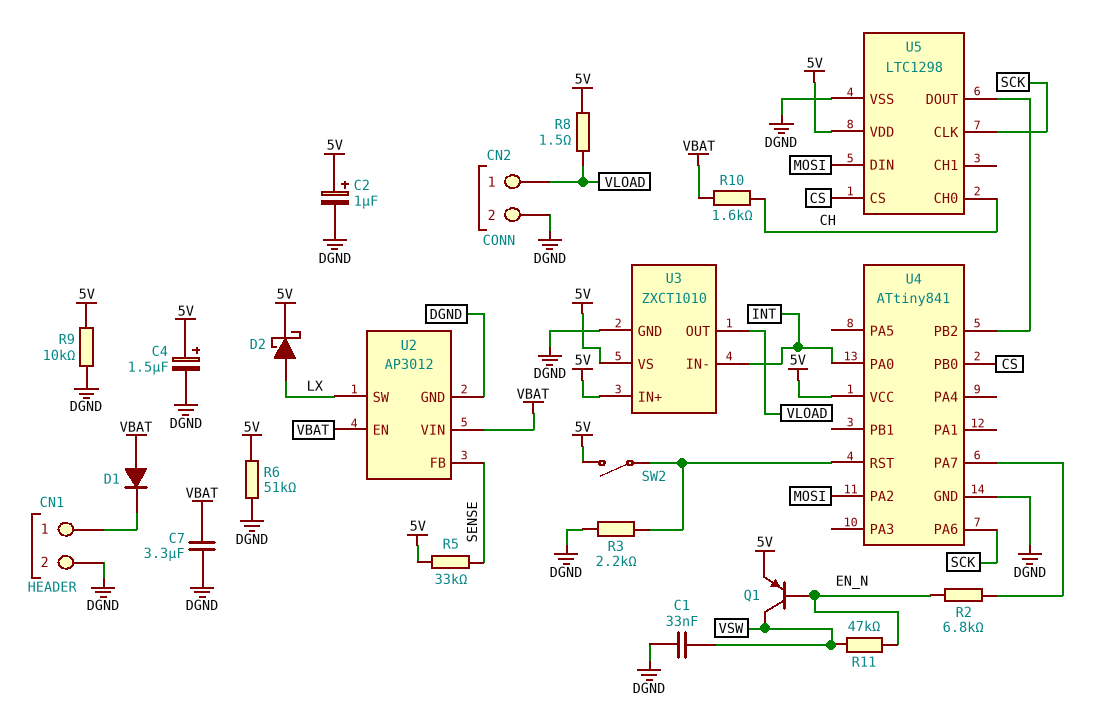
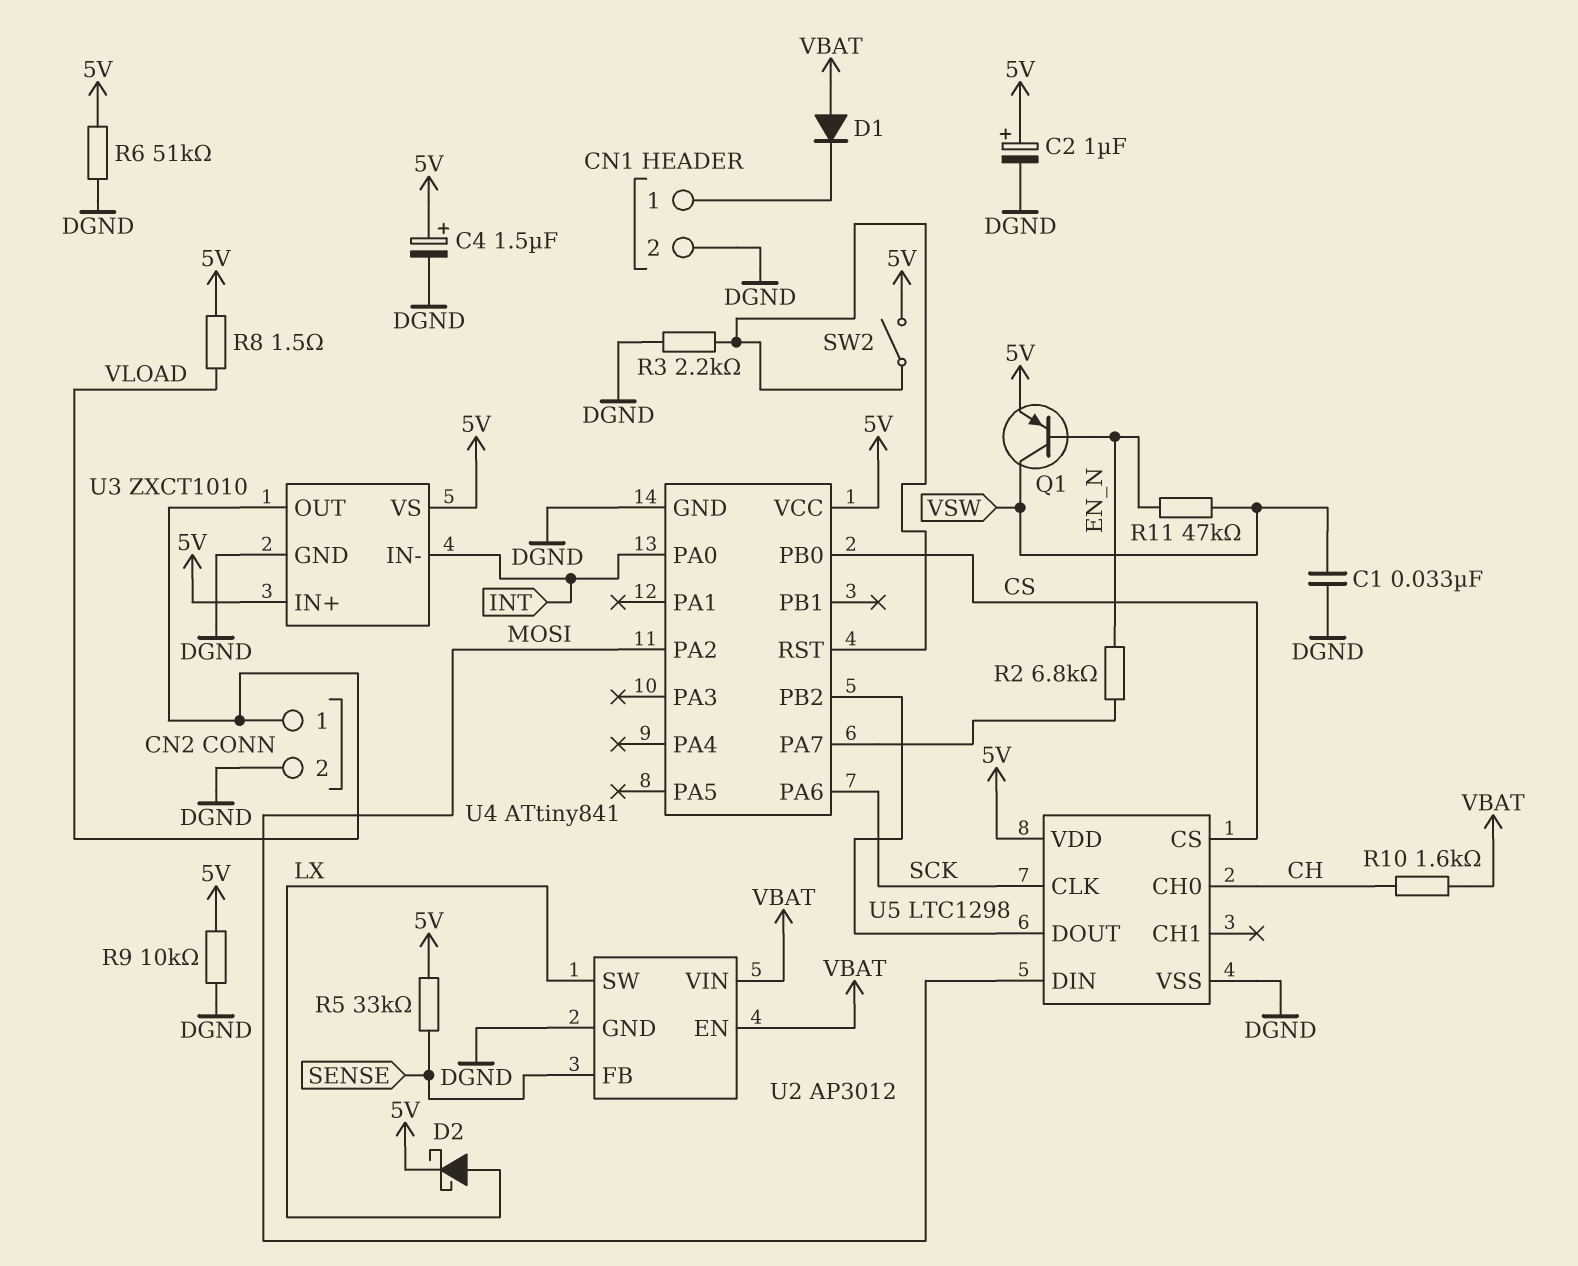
C7: 3.3uF (DGND, VBAT) -> none

